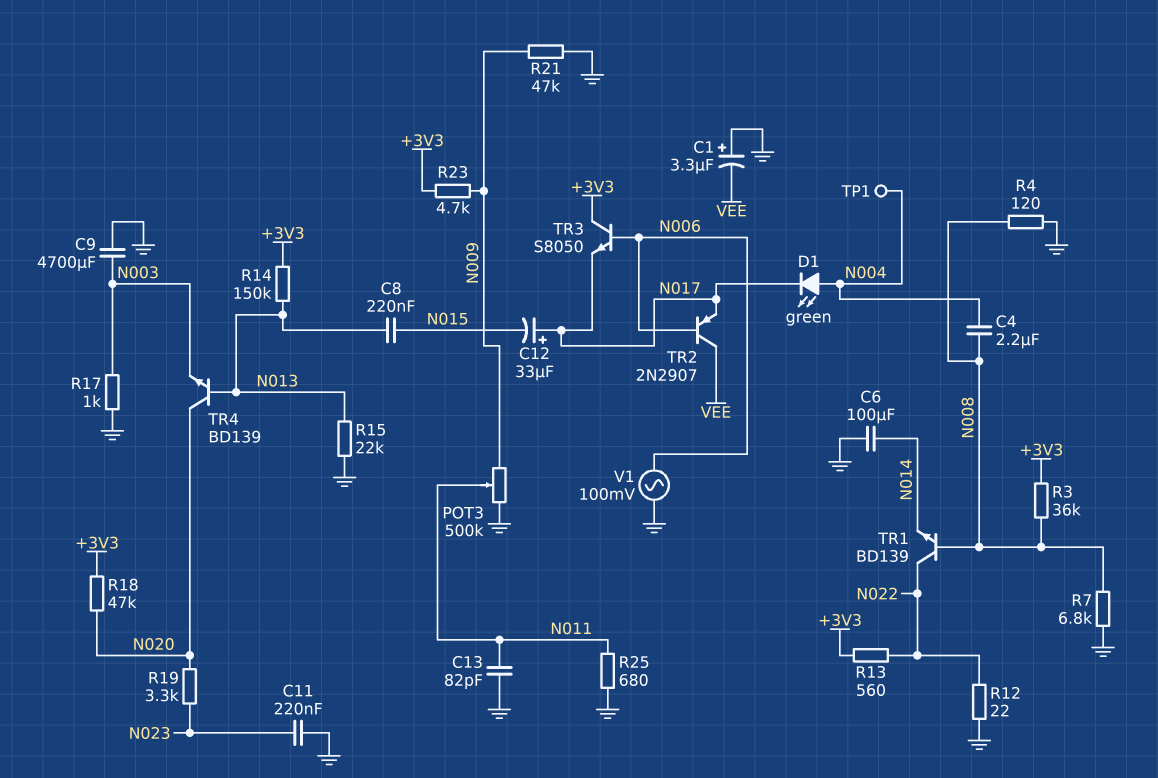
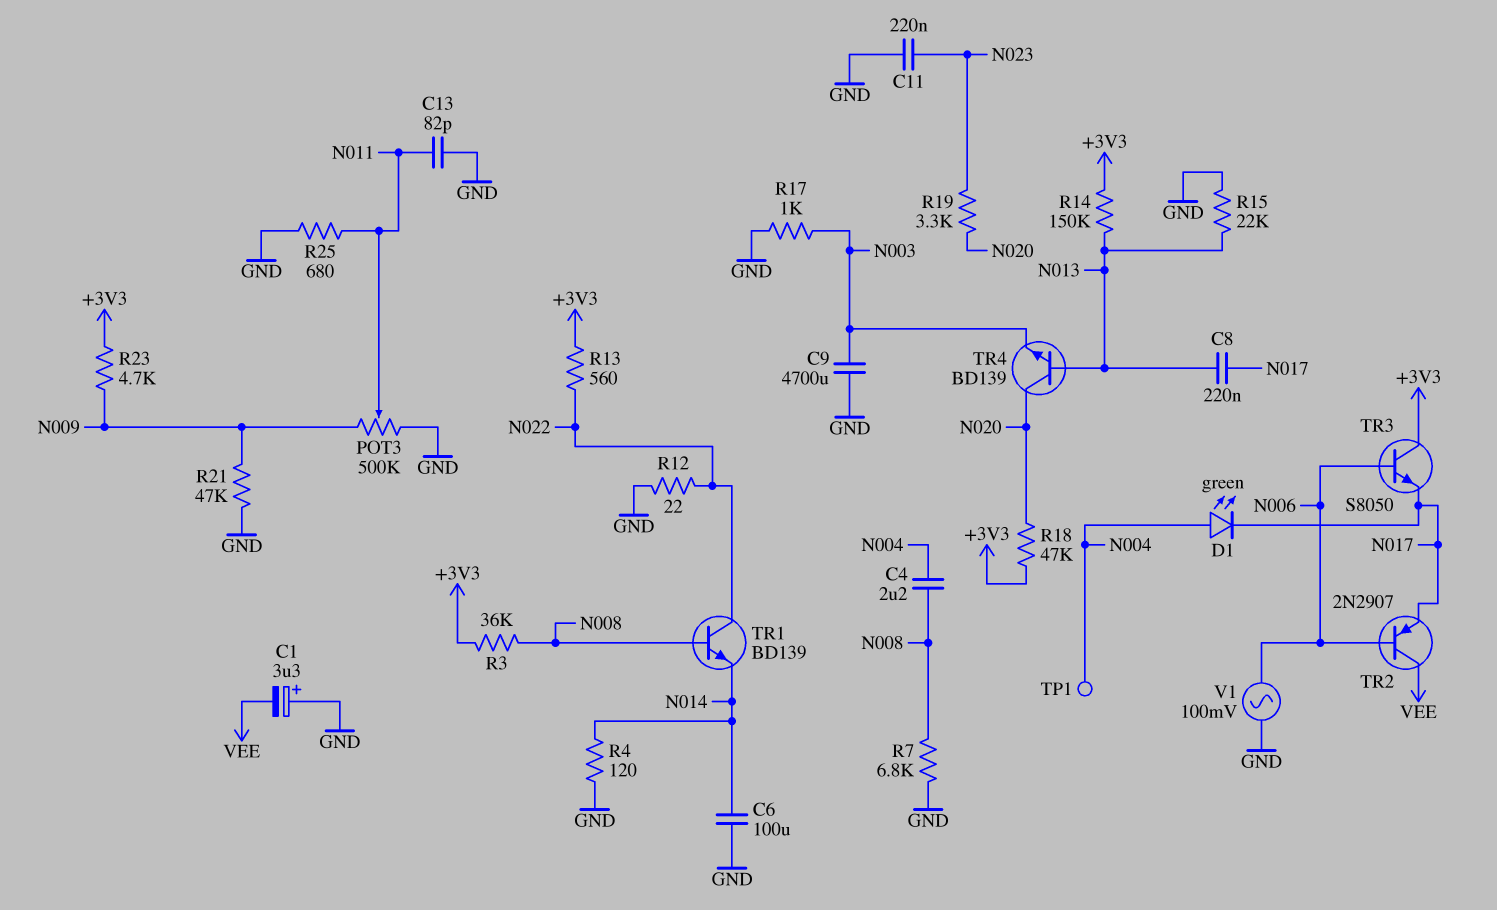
C8: 220nF (N013, N015) -> 220nF (N013, N017)
C12: 33uF (plus N017, minus N015) -> none
R4: 120 (GND, N008) -> 120 (GND, N014)

